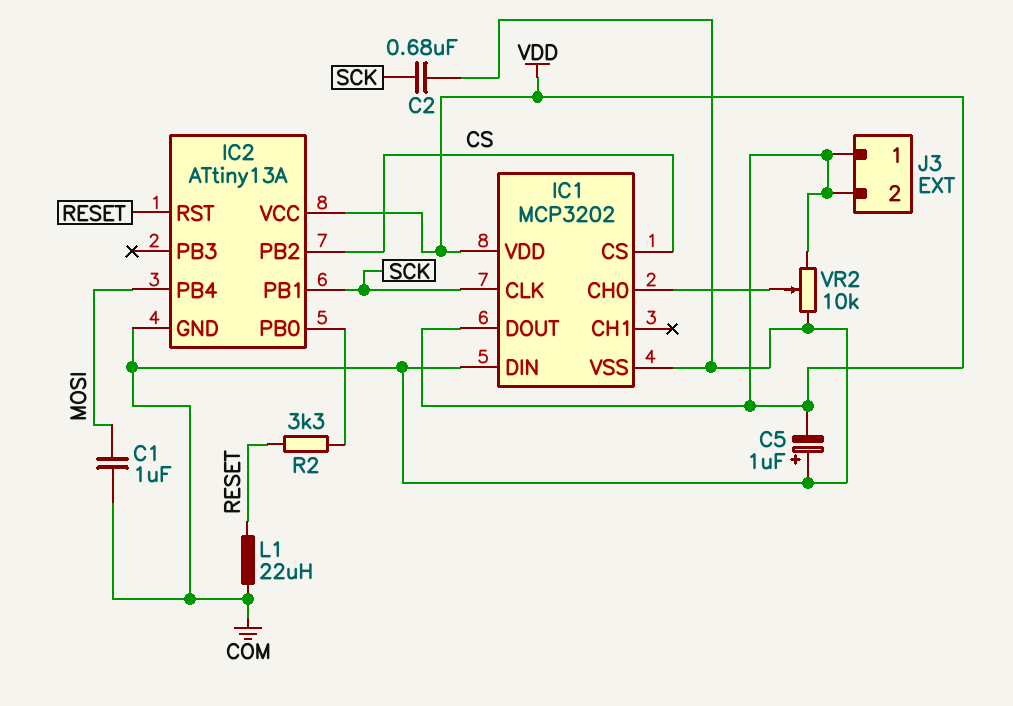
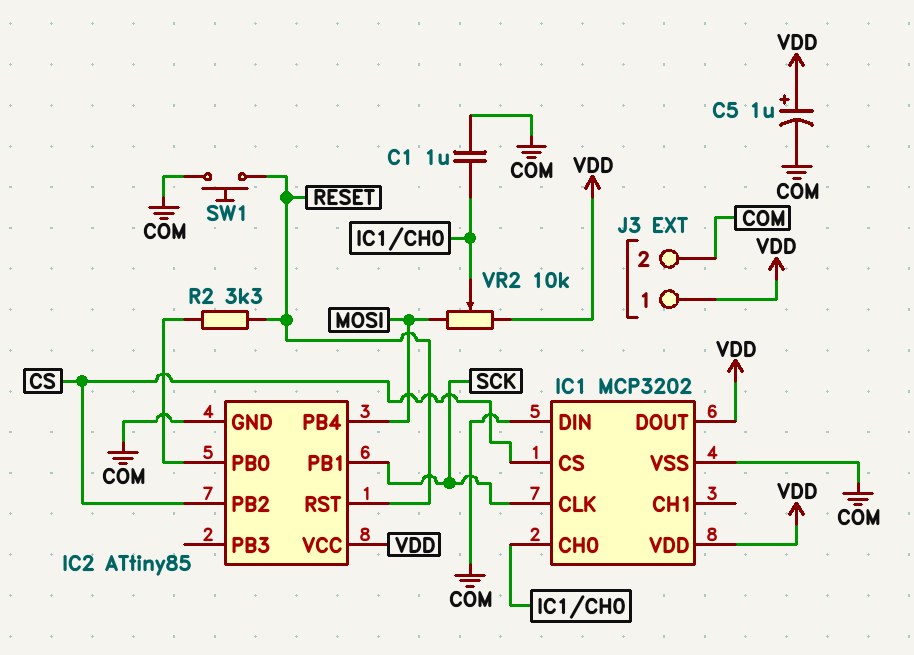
C1: 1uF (COM, MOSI) -> 1uF (COM, IC1/CH0)
C2: 680nF (COM, SCK) -> none
C5: 1uF (plus COM, minus VDD) -> 1uF (plus VDD, minus COM)
IC2: ATtiny13A -> ATtiny85
J3 pin 2: VDD -> COM
L1: 22uH (COM, RESET) -> none
SW1: none -> button (COM, RESET)
VR2: 10k (COM, VDD, wiper IC1/CH0) -> 10k (MOSI, VDD, wiper IC1/CH0)

